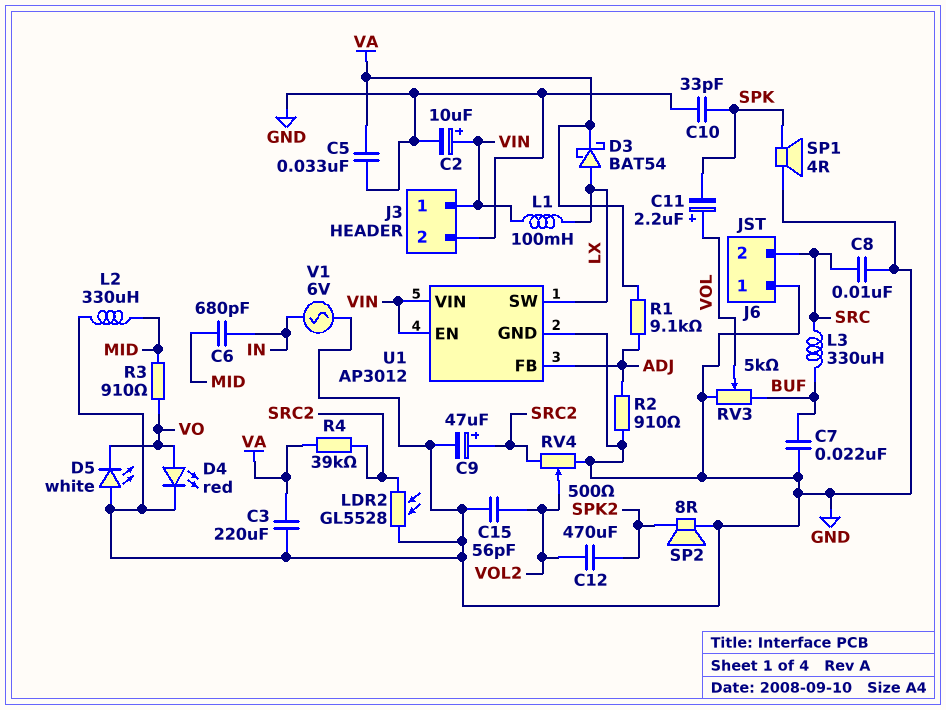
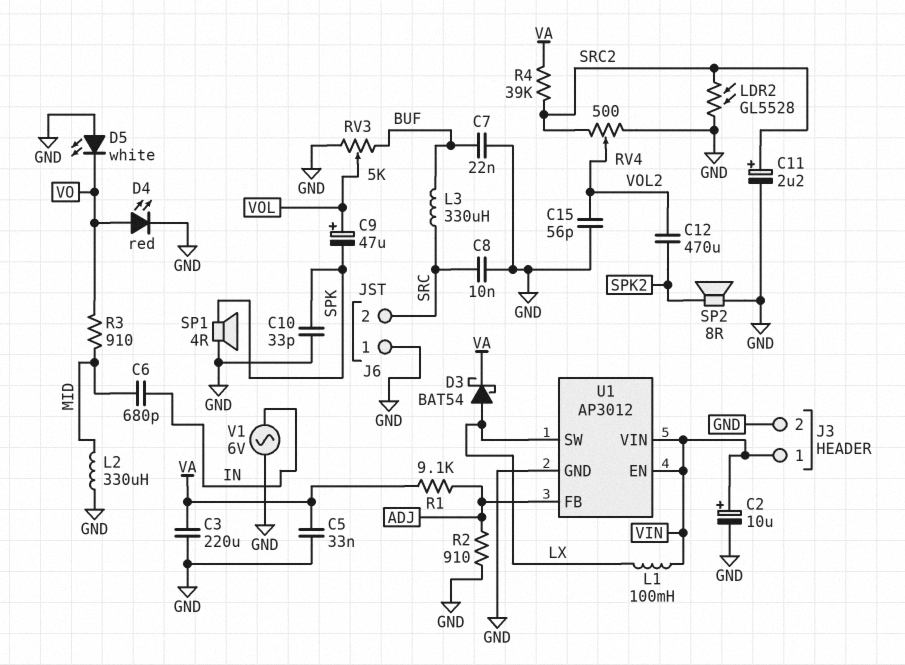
C9: 47uF (plus SRC2, minus GND) -> 47uF (plus VOL, minus SPK)
C11: 2.2uF (plus VOL, minus SPK) -> 2.2uF (plus SRC2, minus GND)

